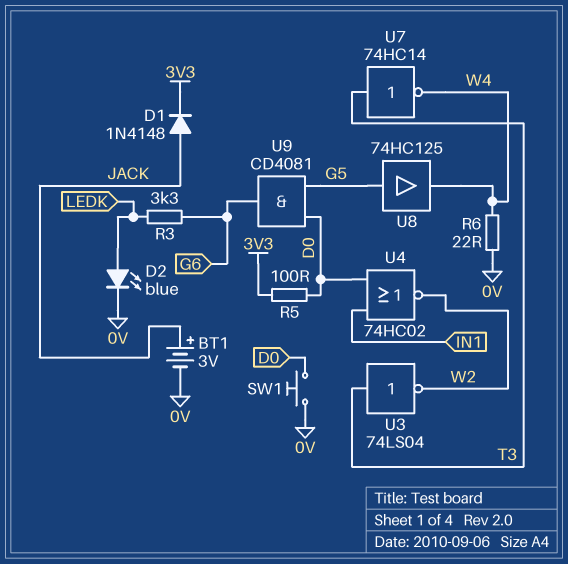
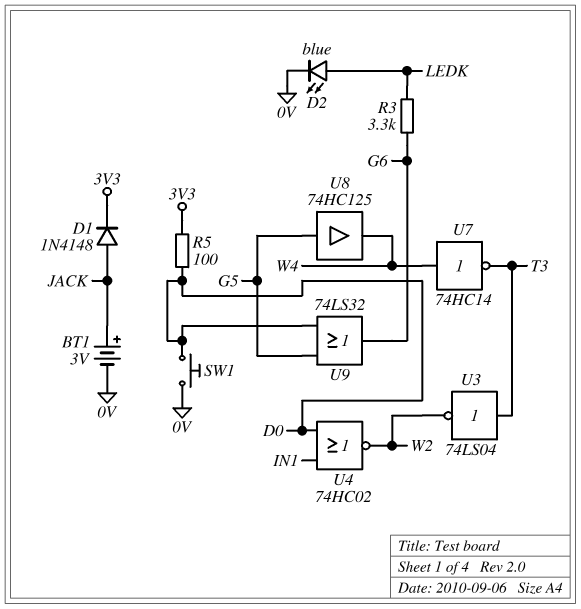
R6: 22 (0V, W4) -> none
U7: NOT 74HC14 (in T3, out W4) -> NOT 74HC14 (in W4, out T3)
U9: AND CD4081 (in D0, in G5, out G6) -> OR 74LS32 (in D0, in G5, out G6)

